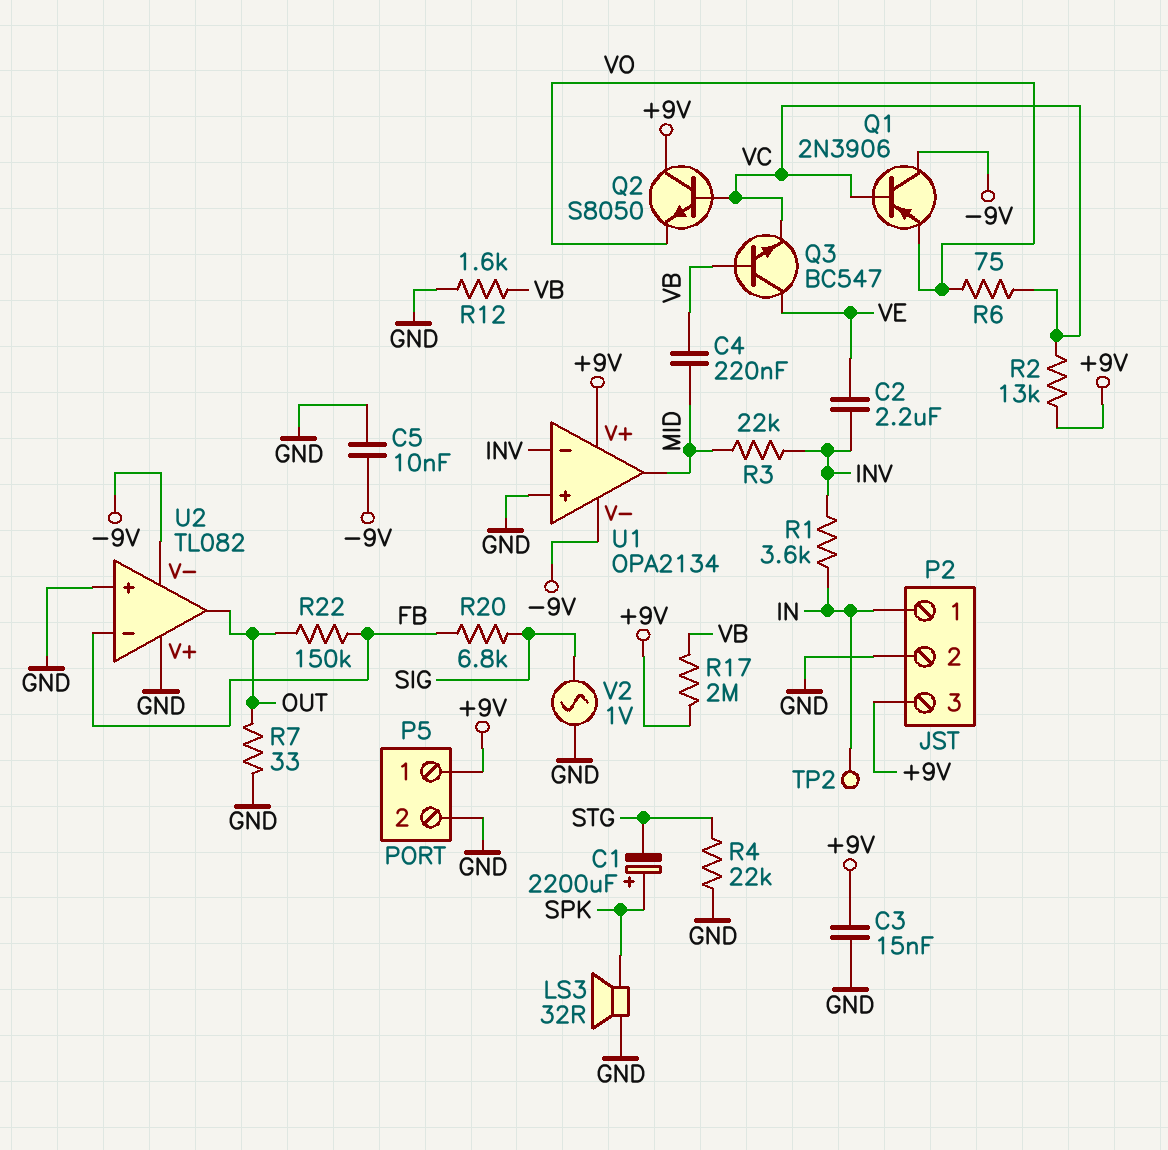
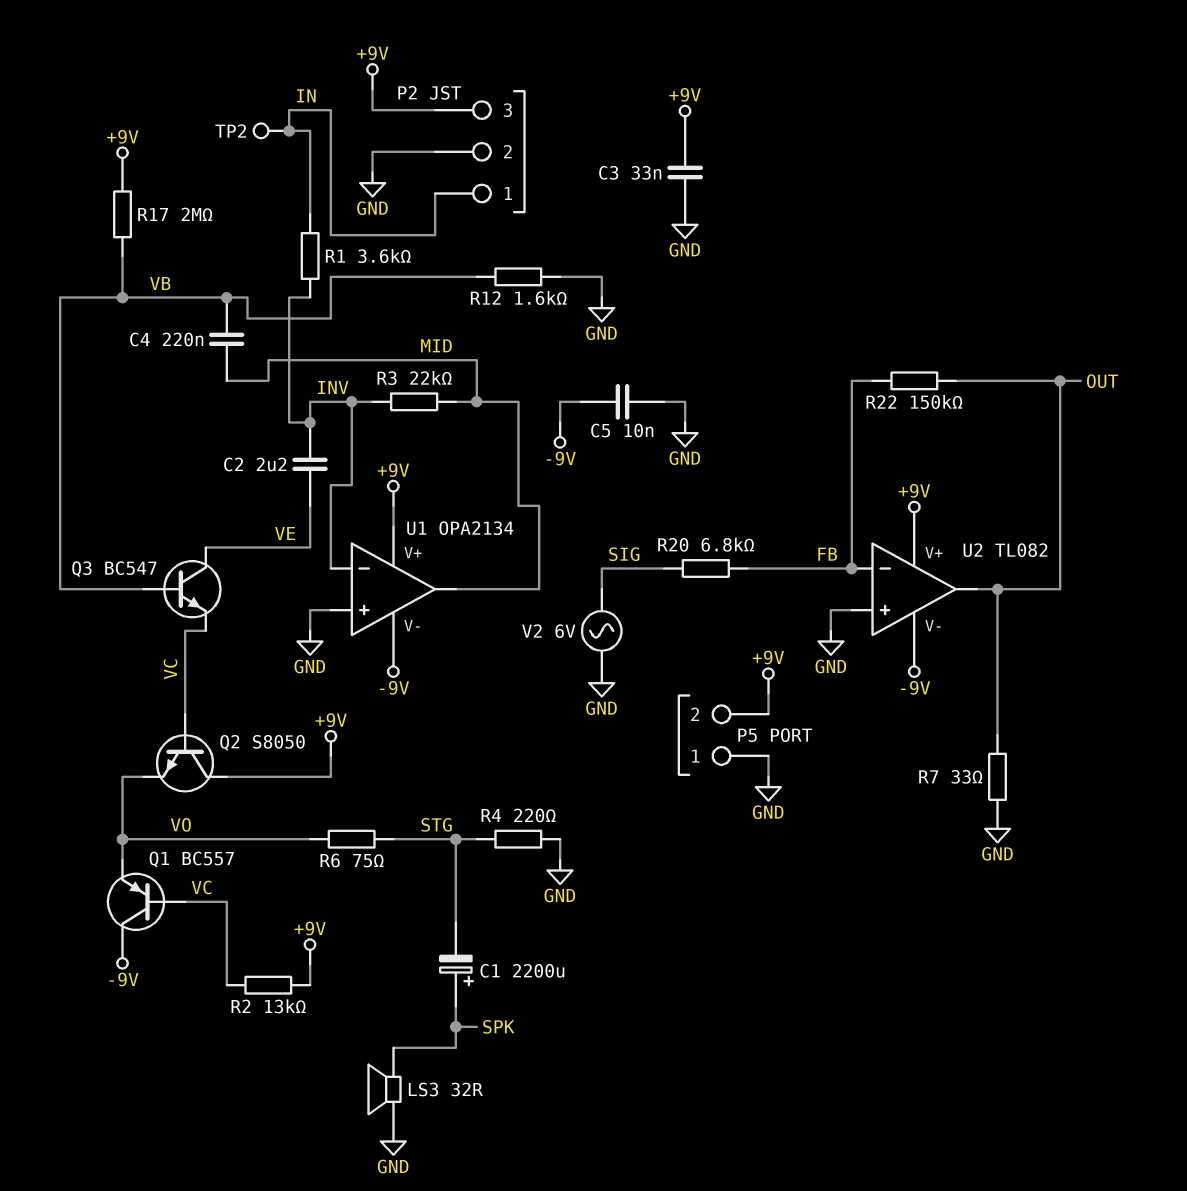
C3: 15nF (+9V, GND) -> 33nF (+9V, GND)
P5 pin 1: +9V -> GND
P5 pin 2: GND -> +9V
Q1: PNP 2N3906 (B VC, C -9V, E VO) -> PNP BC557 (B VC, C -9V, E VO)
R4: 22k (GND, STG) -> 220 (GND, STG)
R6: 75 (VC, VO) -> 75 (STG, VO)
U2 pin V+: GND -> +9V
V2: AC 1V (GND, SIG) -> AC 6V (GND, SIG)

